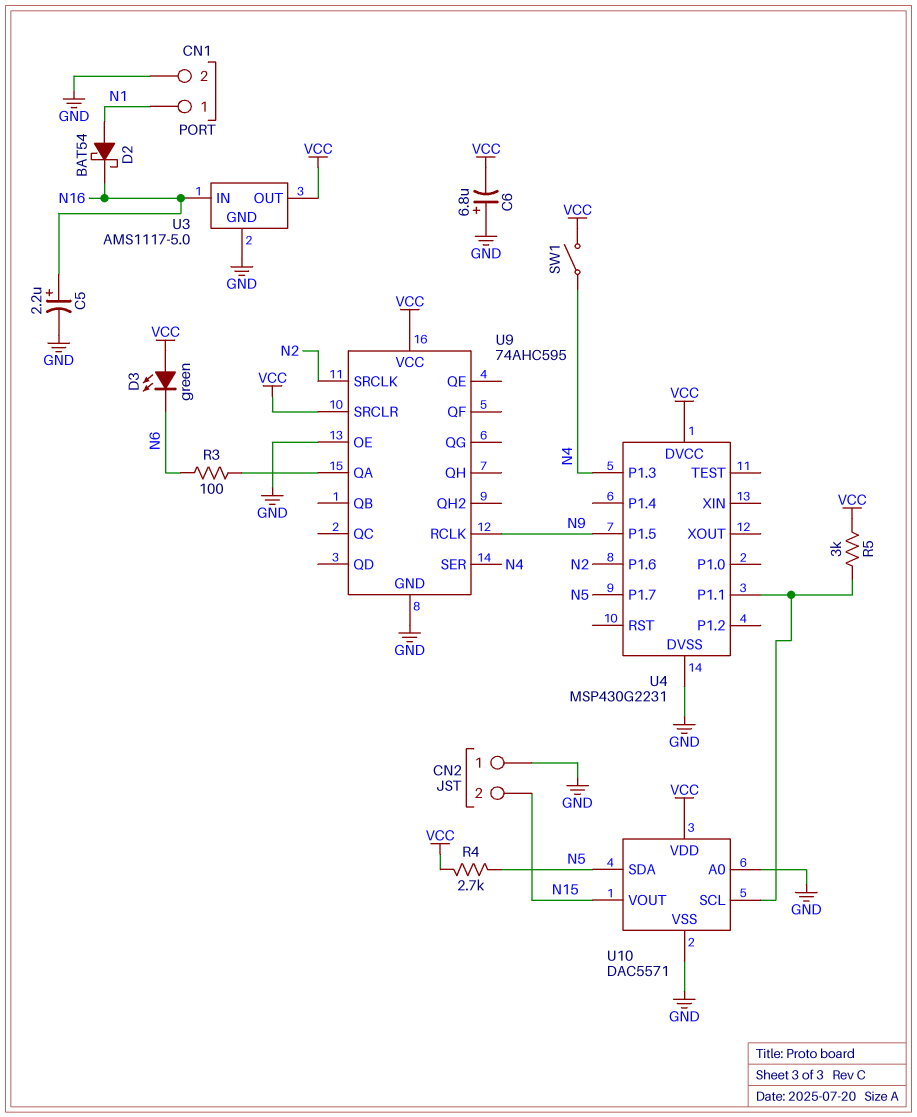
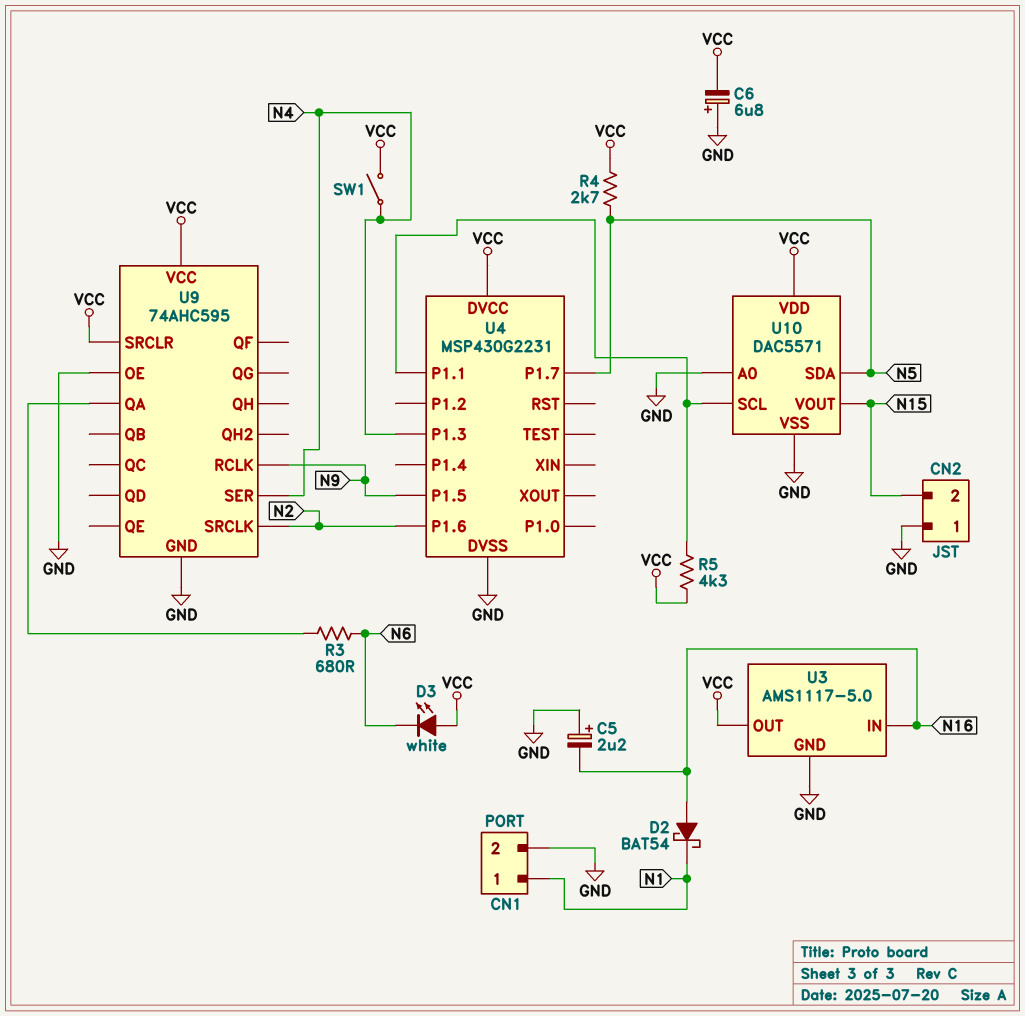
C5: 2.2uF (plus N16, minus GND) -> 2.2uF (plus GND, minus N16)
D2: schottky BAT54 (A N1, K N16) -> schottky BAT54 (A N16, K N1)
D3: LED green (A VCC, K N6) -> LED white (A VCC, K N6)
R3: 100 (N6, U9/QA) -> 680 (N6, U9/QA)
R5: 3k (U4/P1.1, VCC) -> 4.3k (U4/P1.1, VCC)

